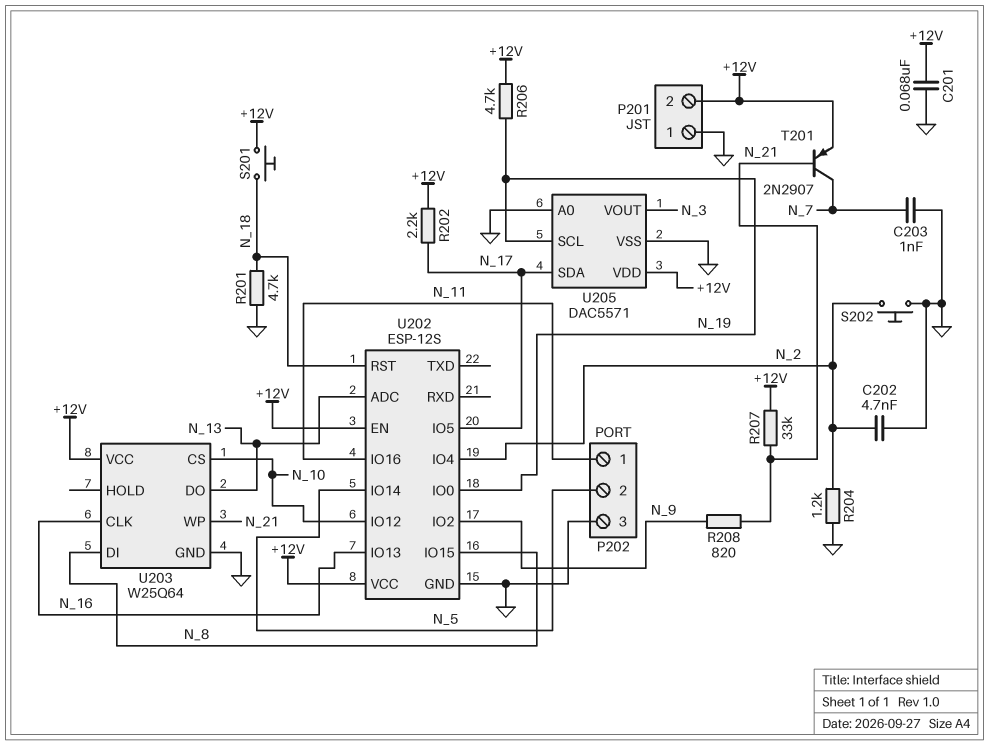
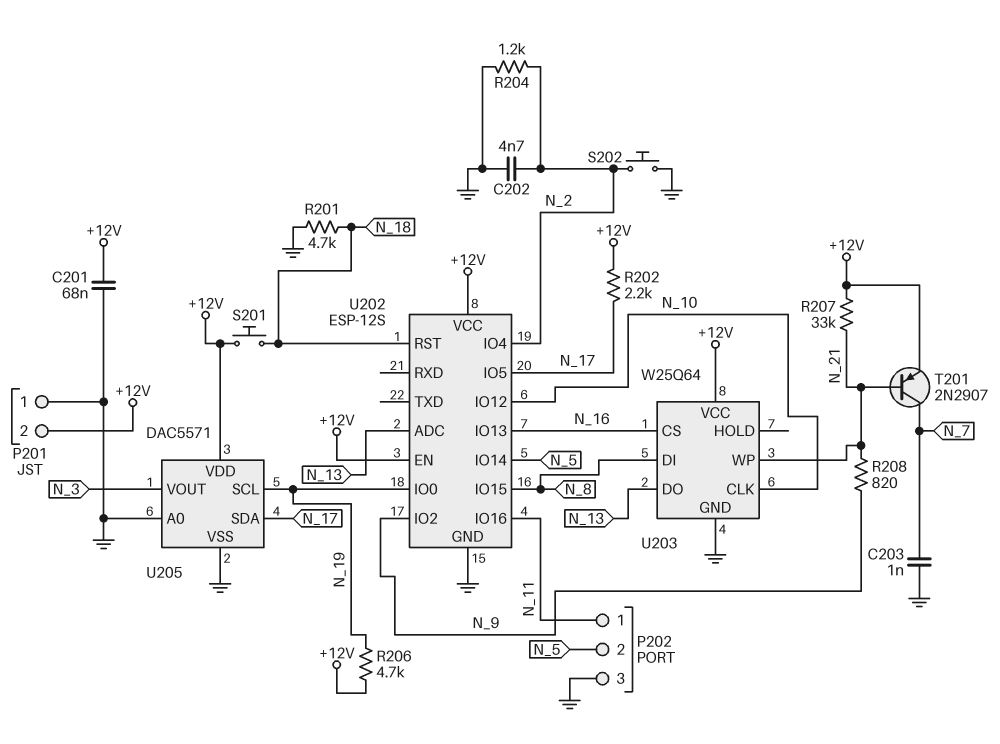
U203 pin CLK: N_16 -> N_10
U203 pin CS: N_10 -> N_16

